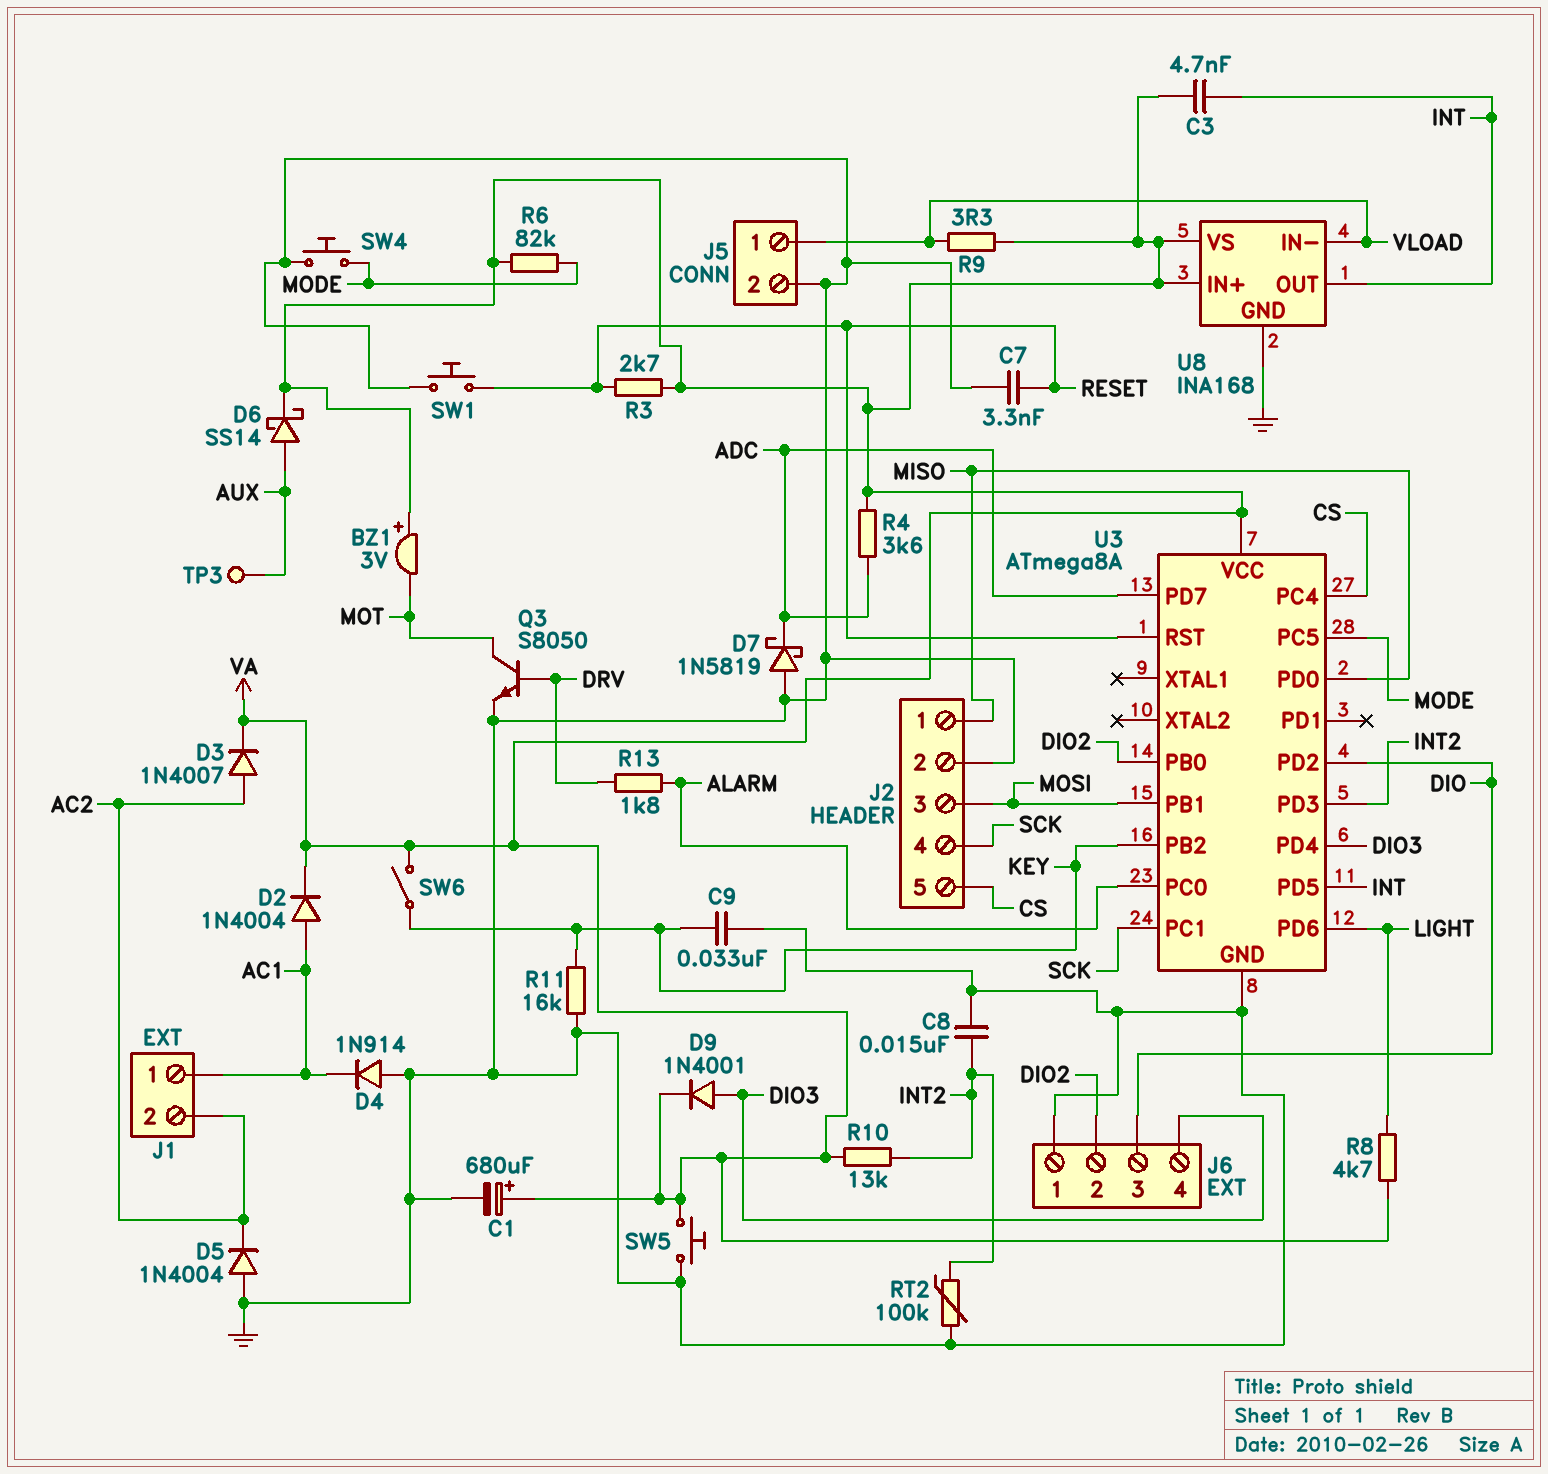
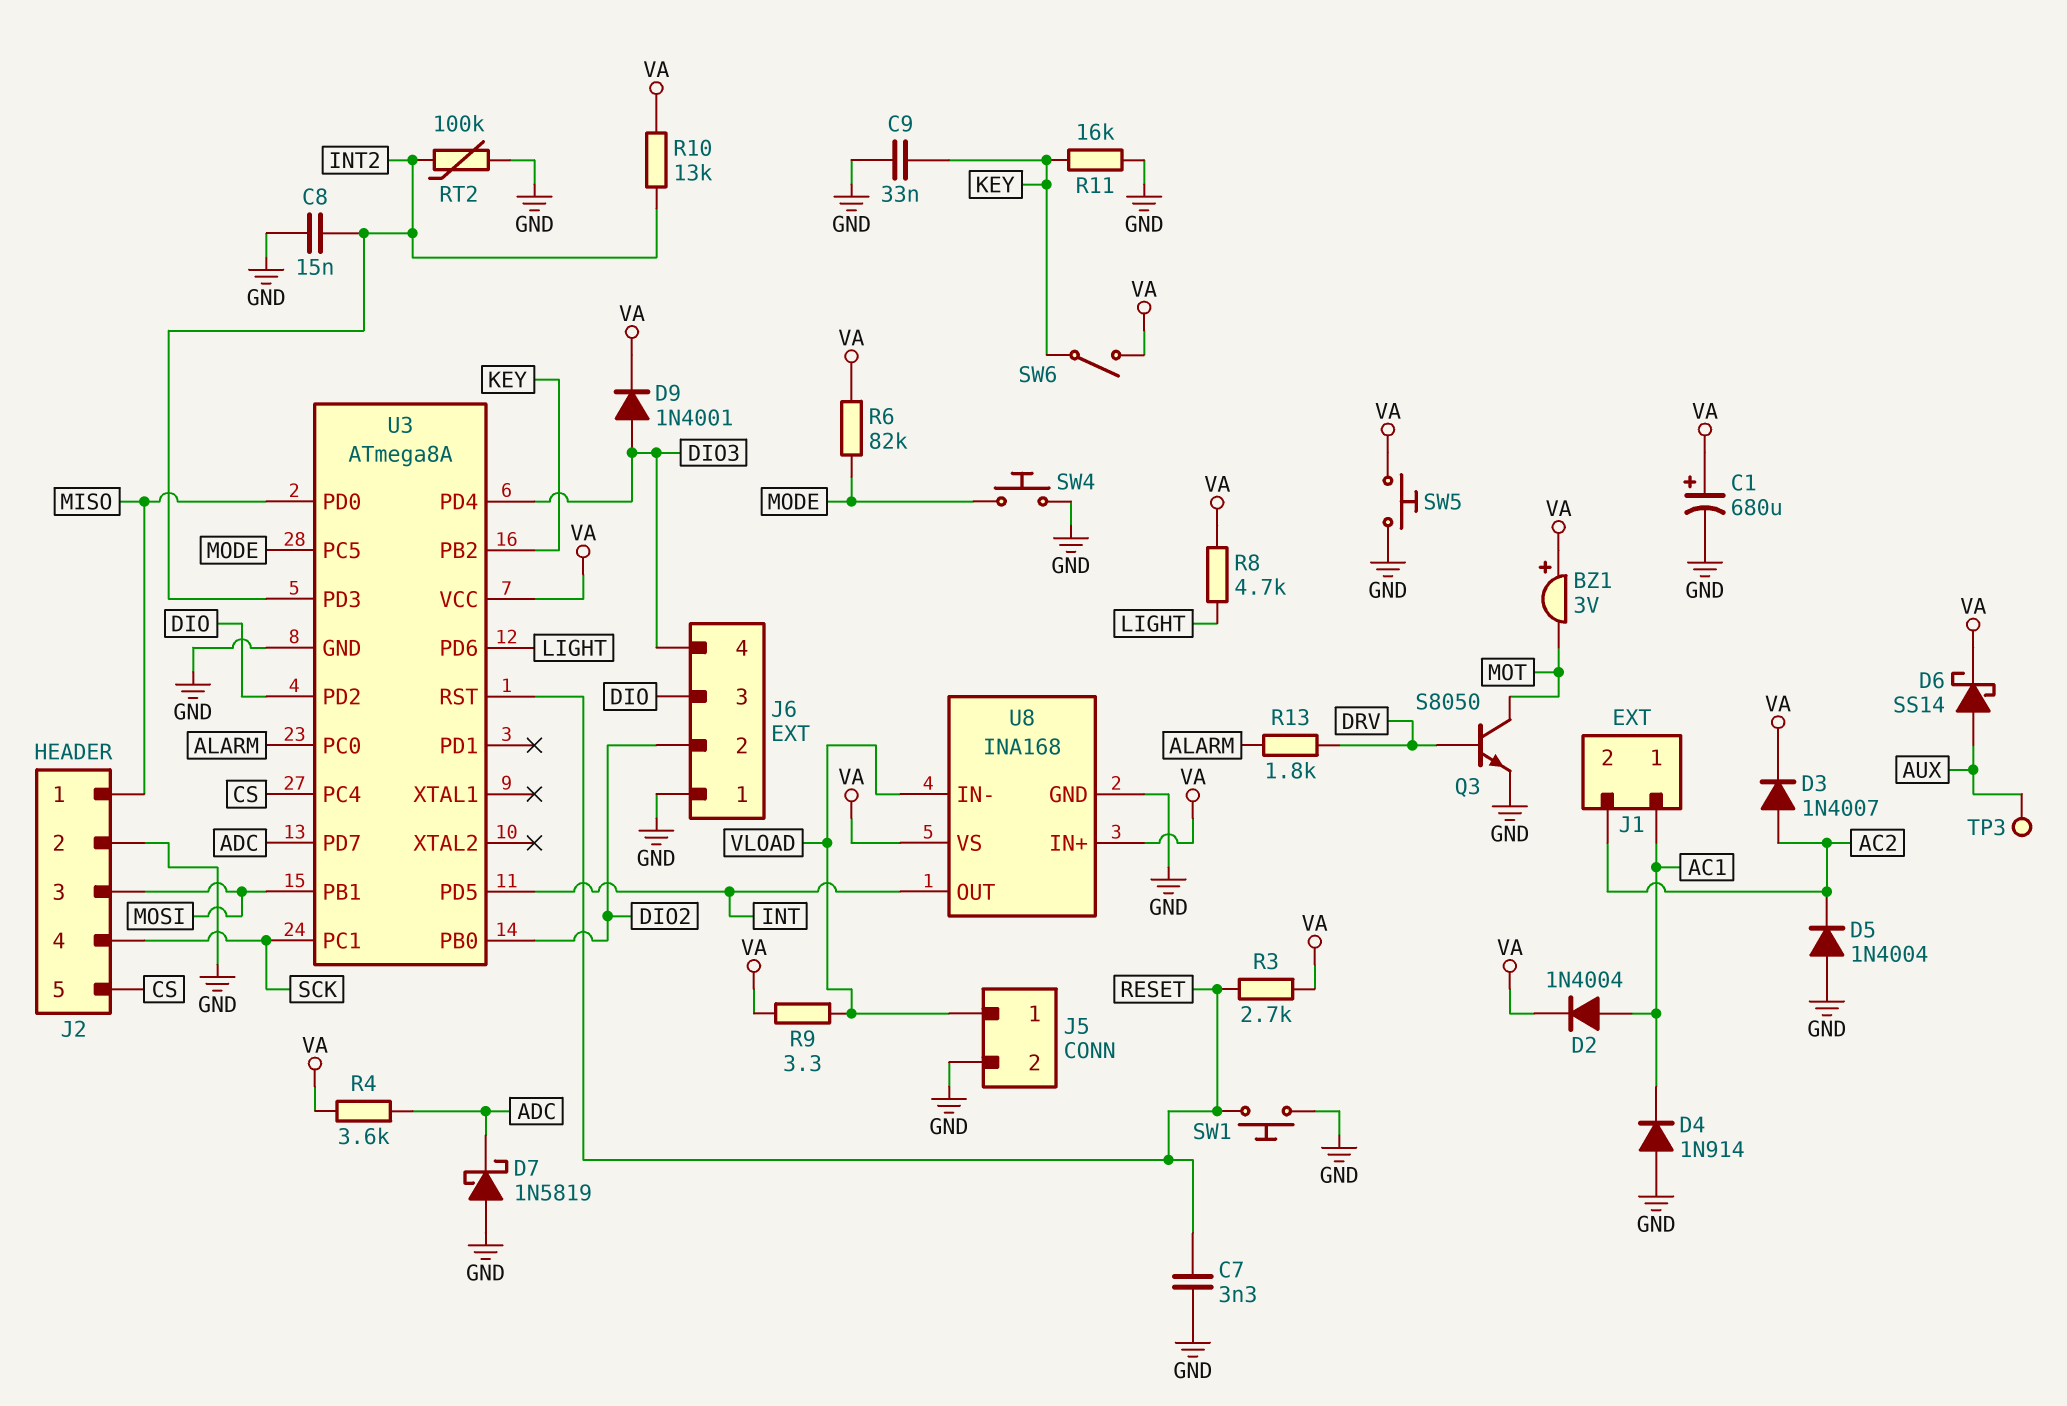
C3: 4.7nF (INT, VA) -> none

